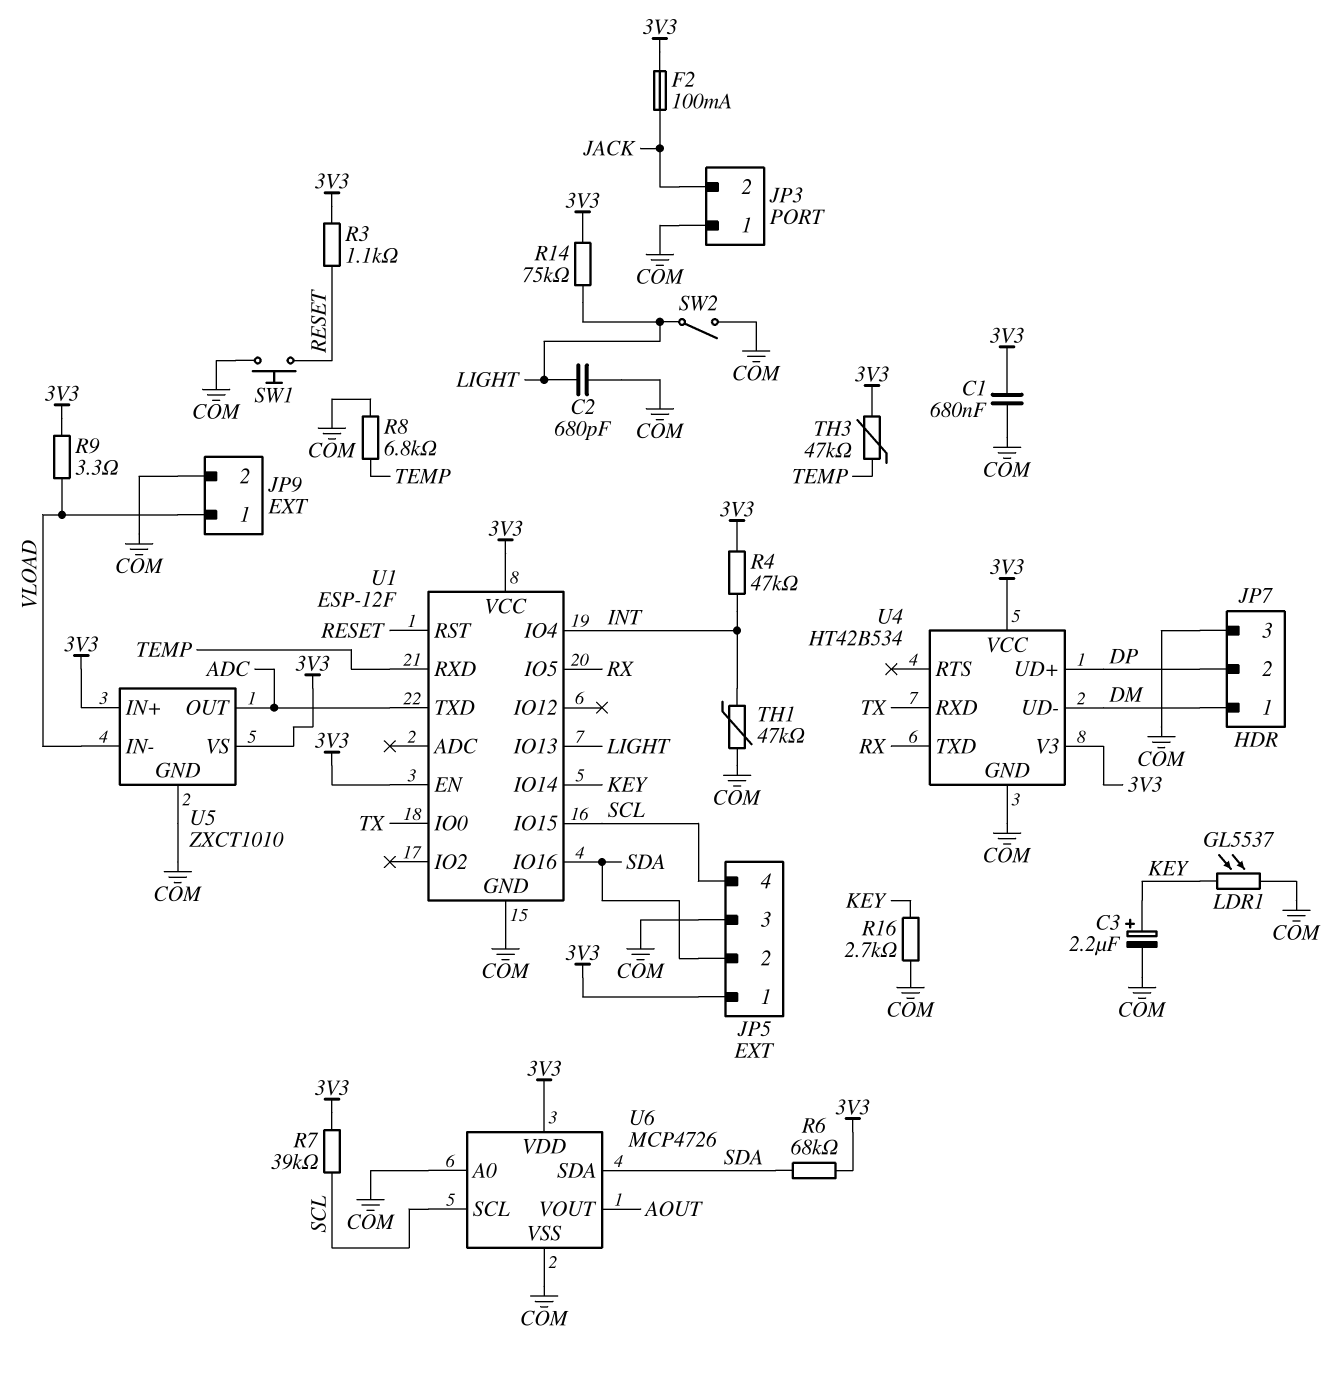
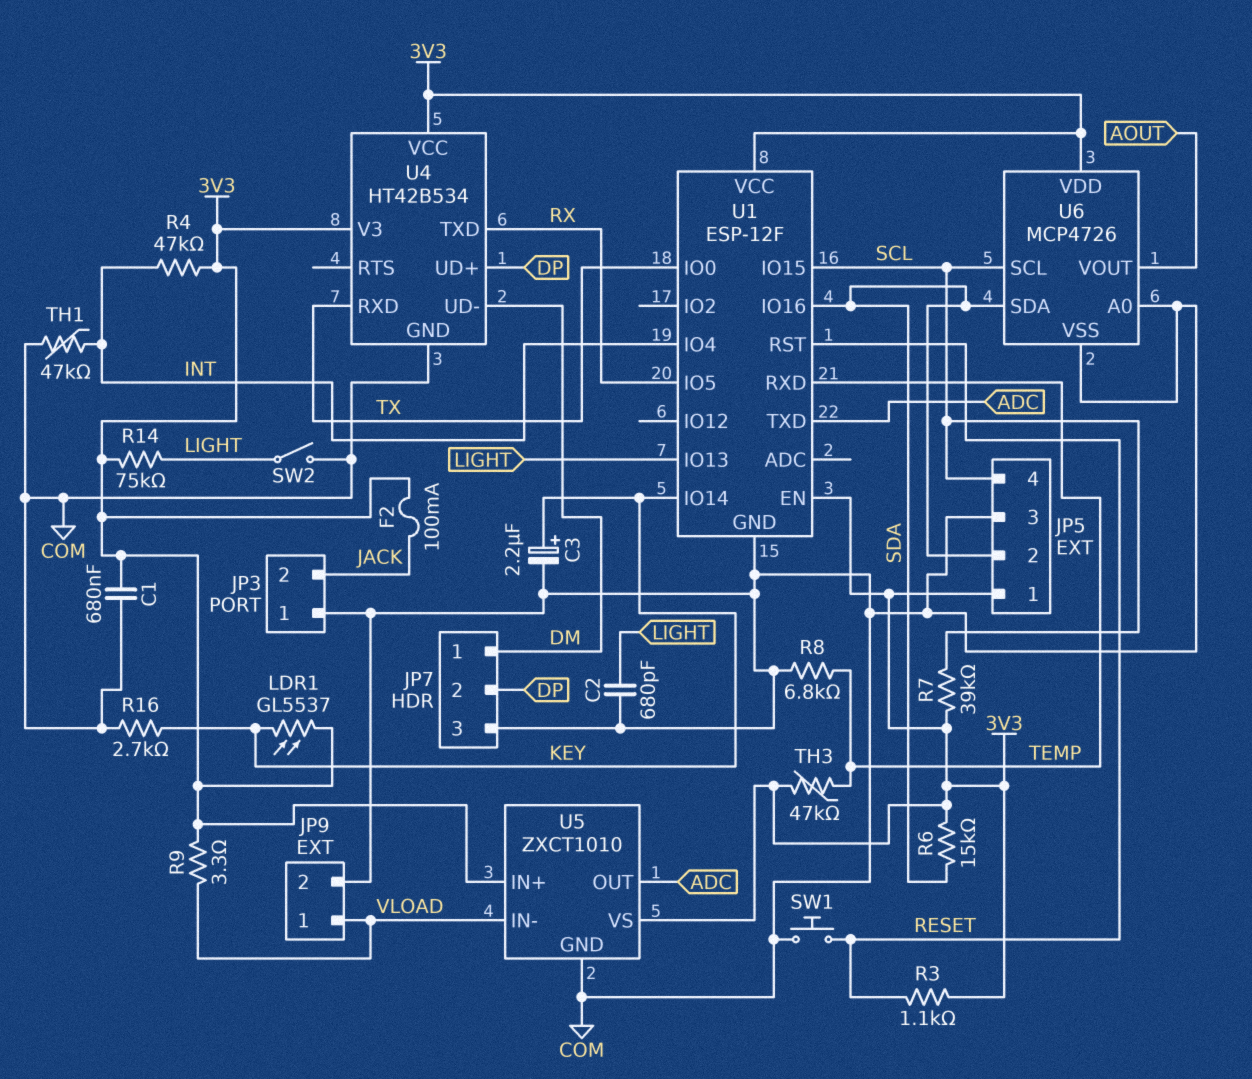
LDR1: GL5537 (COM, KEY) -> GL5537 (3V3, KEY)
R6: 68k (3V3, SDA) -> 15k (3V3, SDA)

